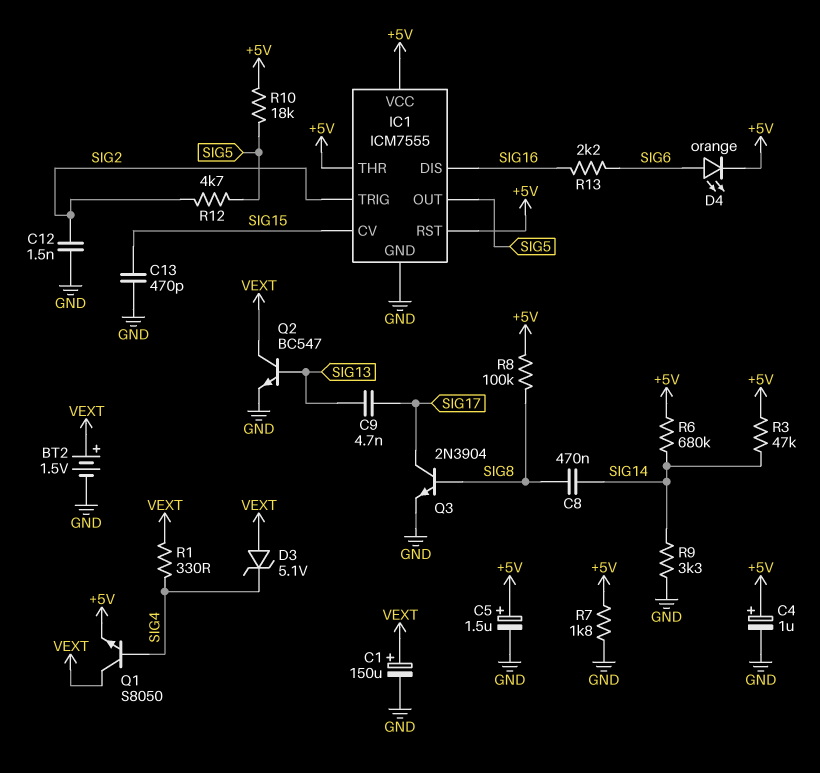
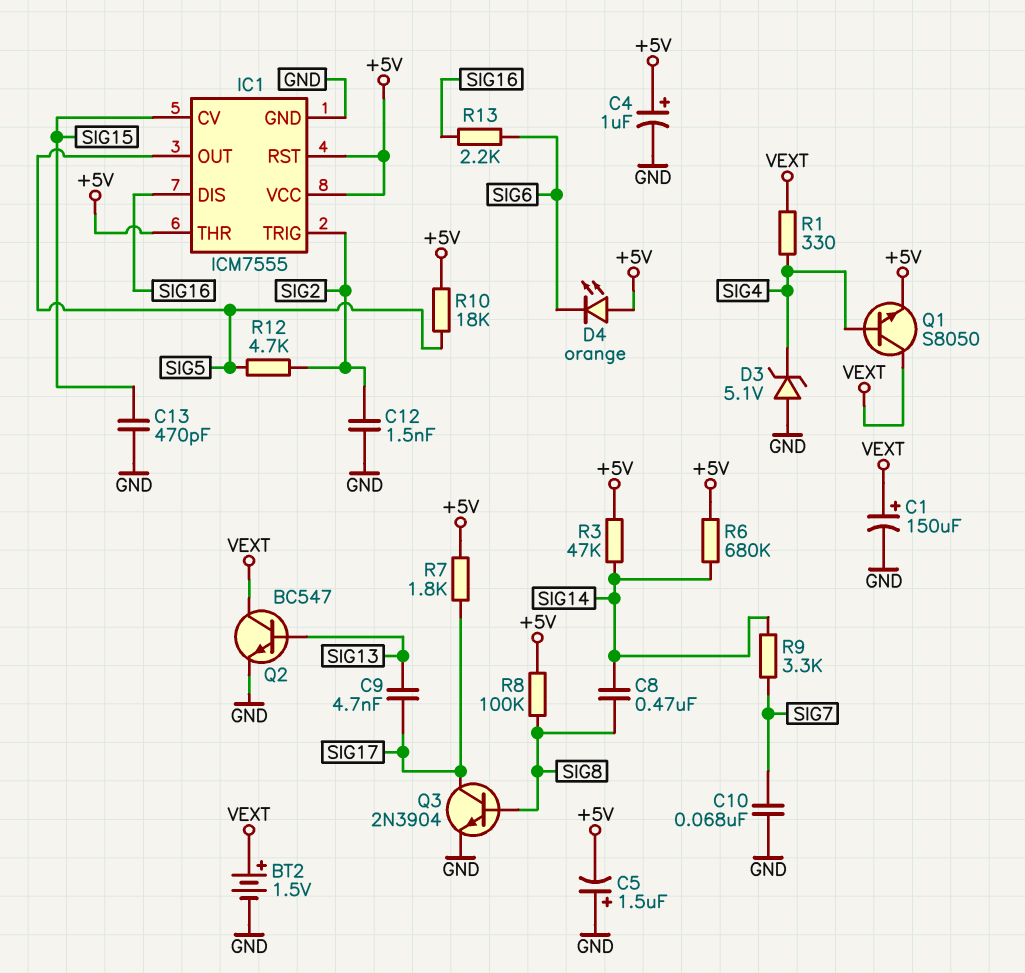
C5: 1.5uF (plus +5V, minus GND) -> 1.5uF (plus GND, minus +5V)
C10: none -> 68nF (GND, SIG7)
D3: zener 5.1V (A VEXT, K SIG4) -> zener 5.1V (A GND, K SIG4)
D4: LED orange (A SIG6, K +5V) -> LED orange (A +5V, K SIG6)
R7: 1.8k (+5V, GND) -> 1.8k (+5V, SIG17)
R9: 3.3k (GND, SIG14) -> 3.3k (SIG7, SIG14)

